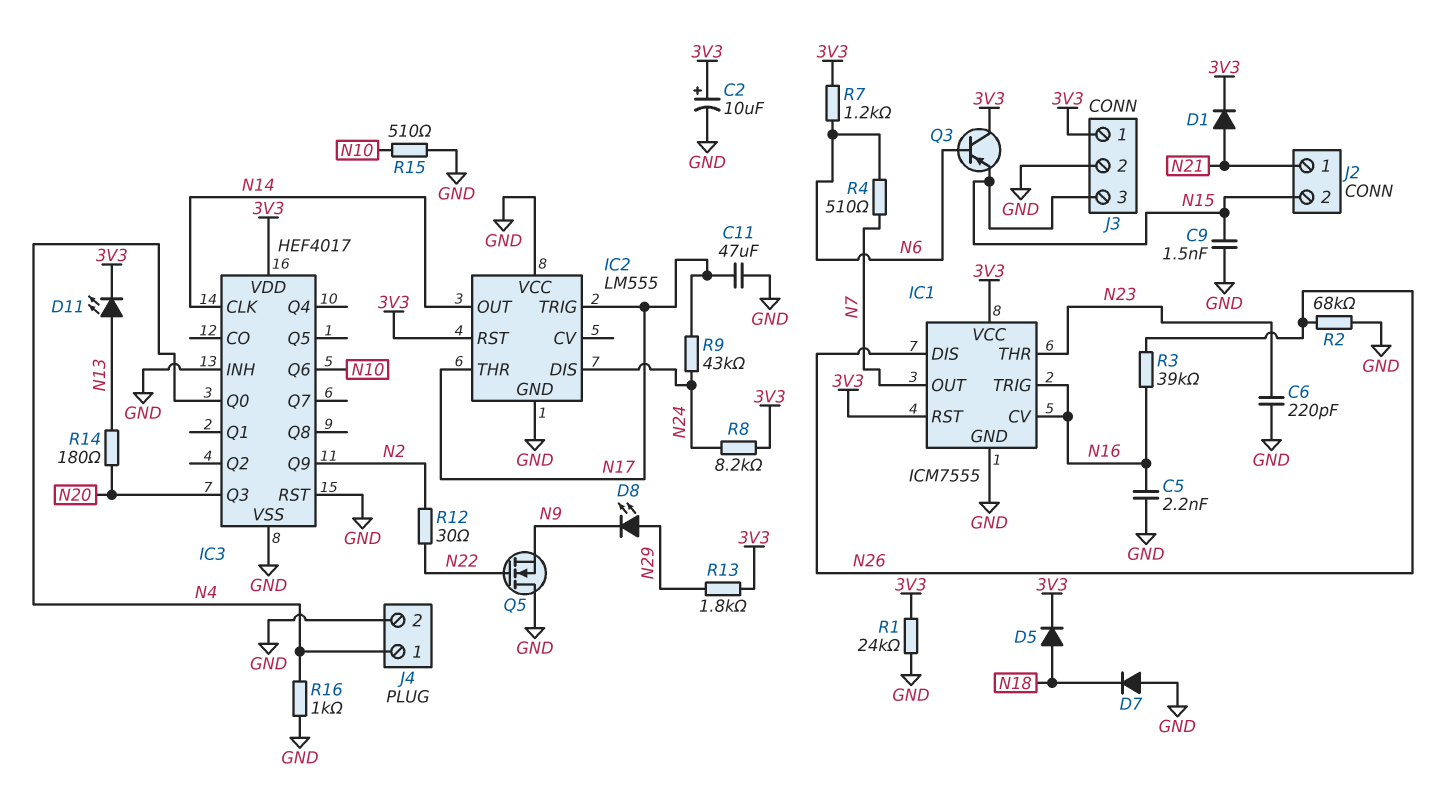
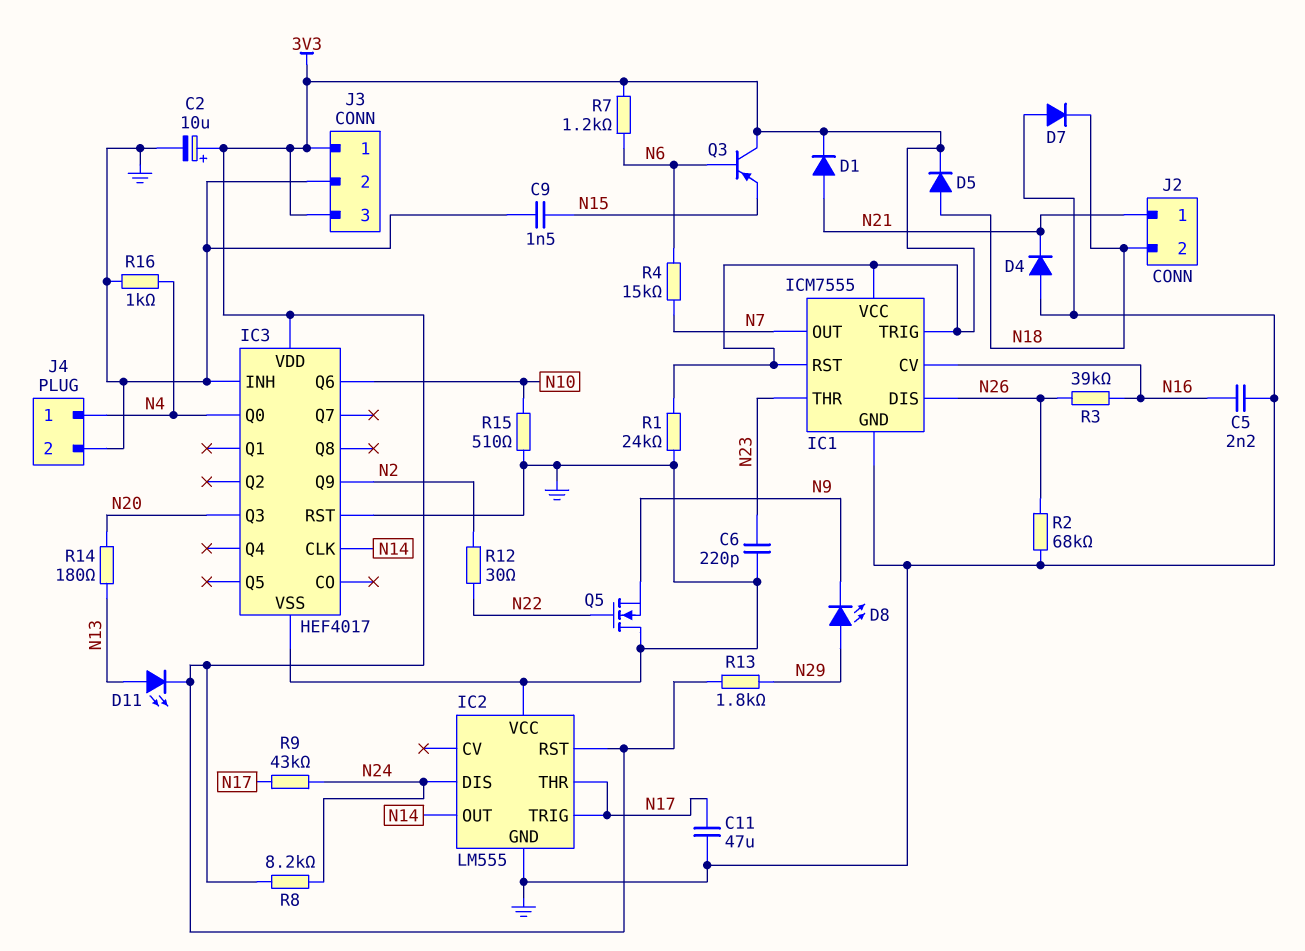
D4: none -> diode (A GND, K N21)
IC1 pin TRIG: N16 -> 3V3
J2 pin 2: N15 -> N18
J3 pin 3: N15 -> 3V3
R4: 510 (N6, N7) -> 15k (N6, N7)

